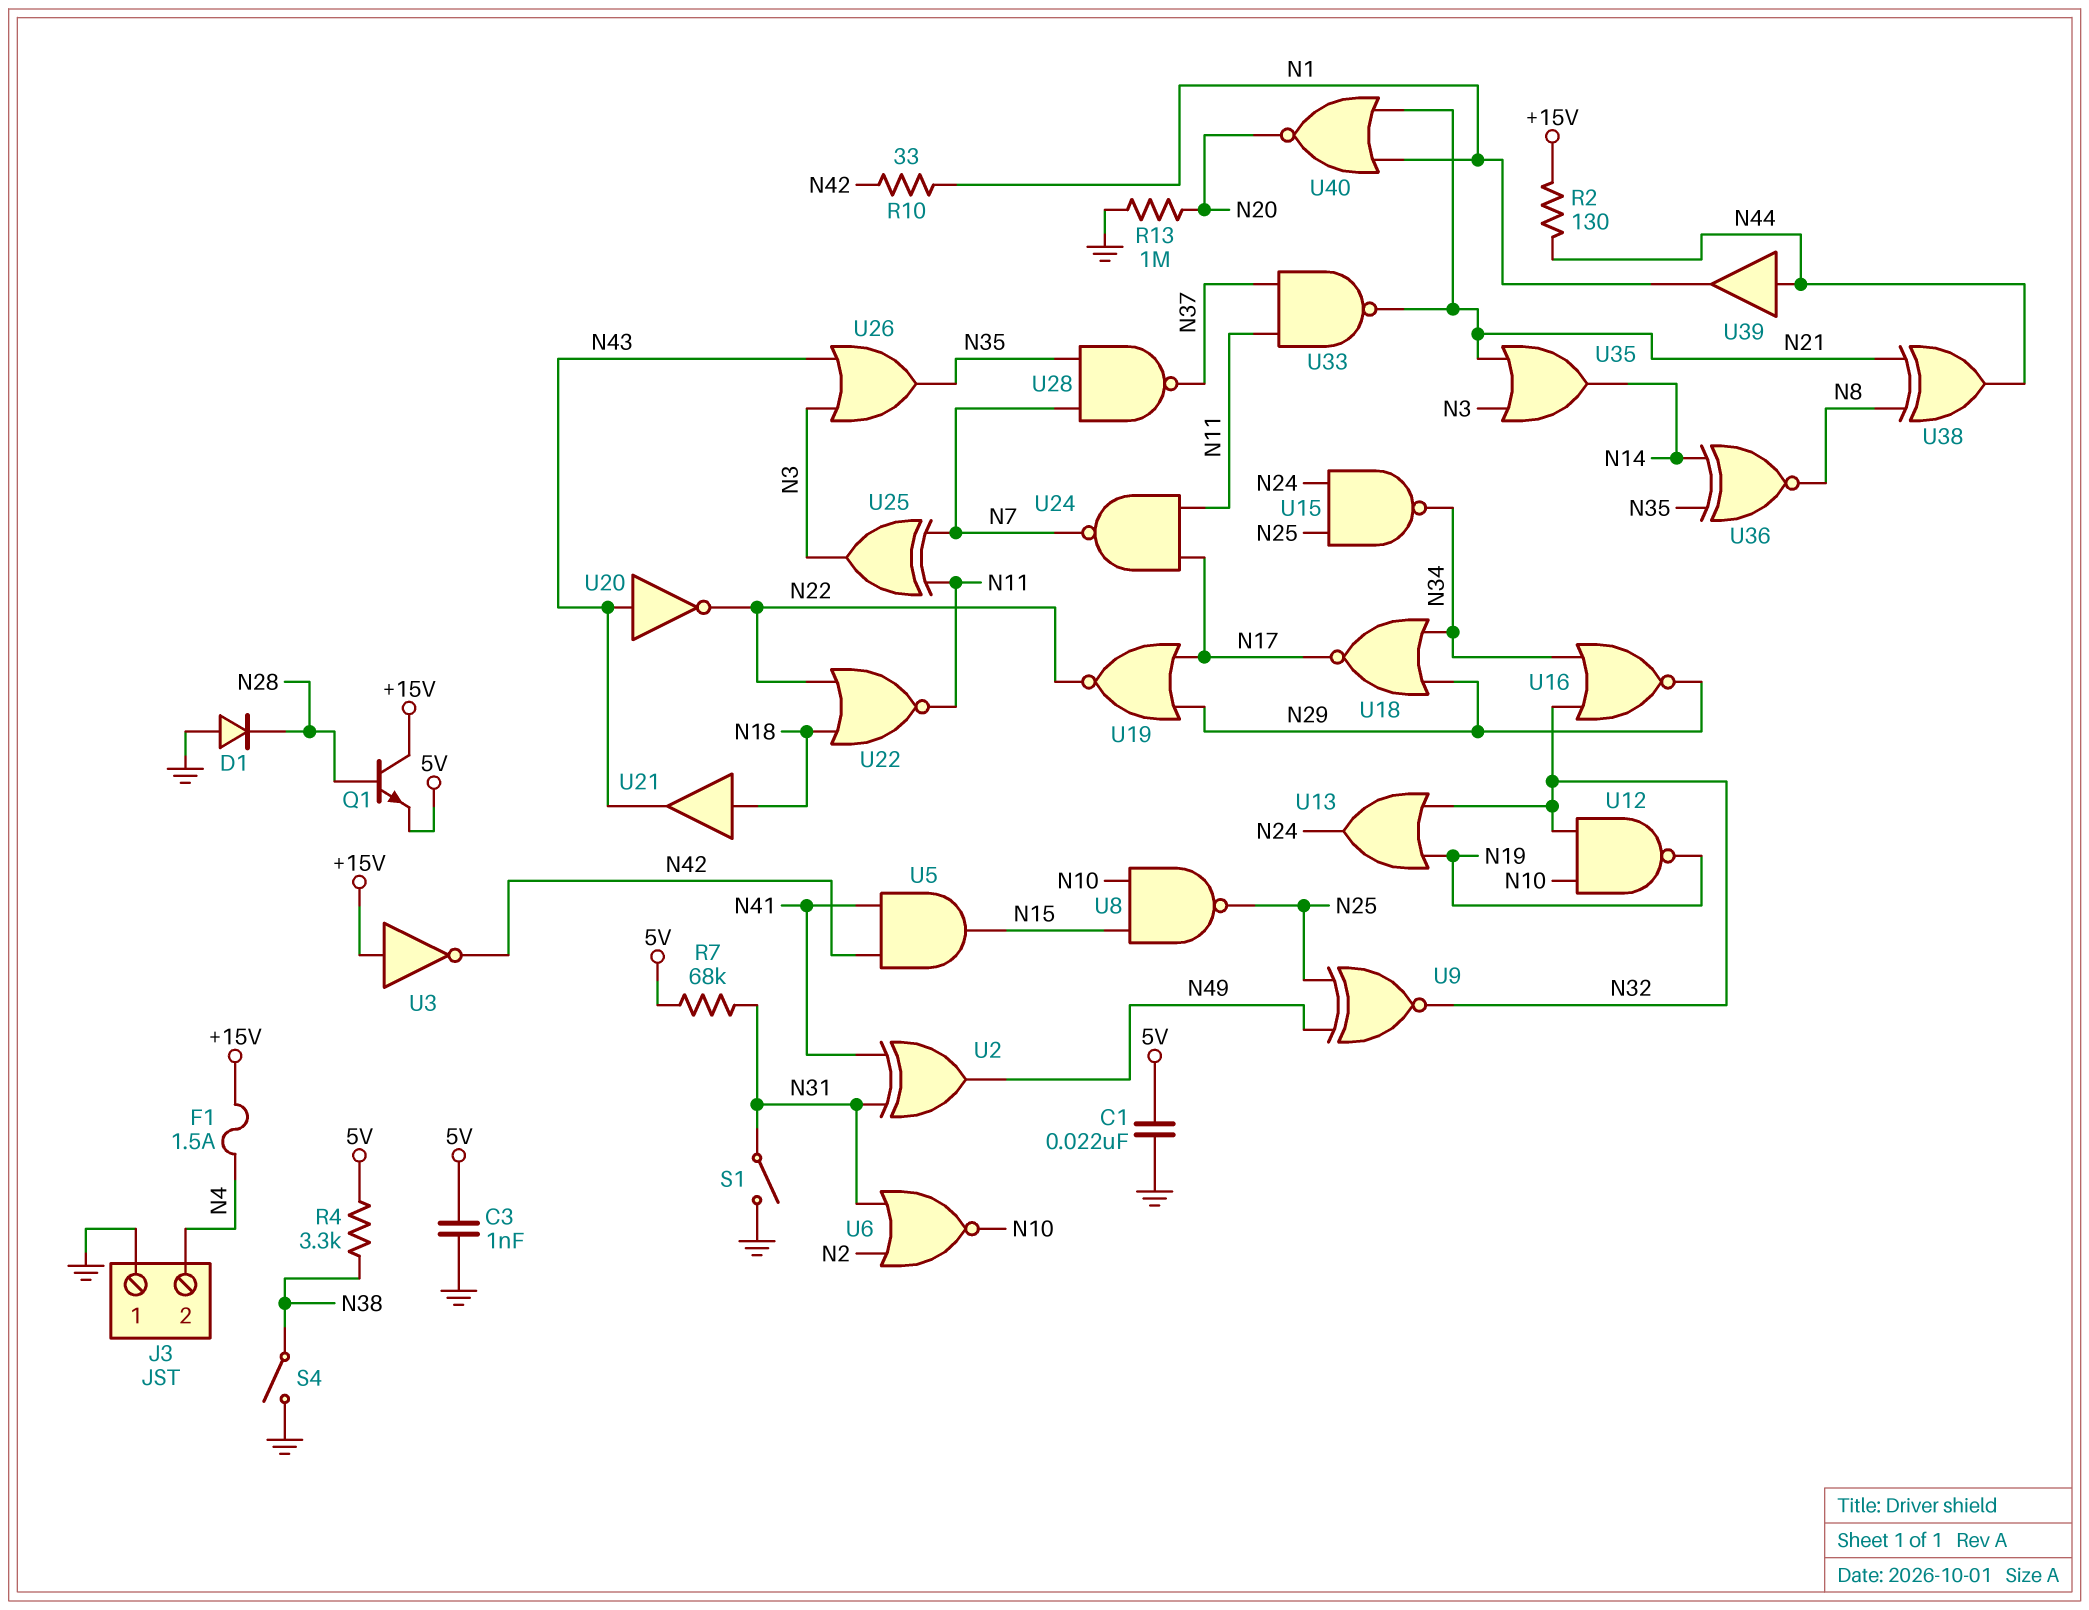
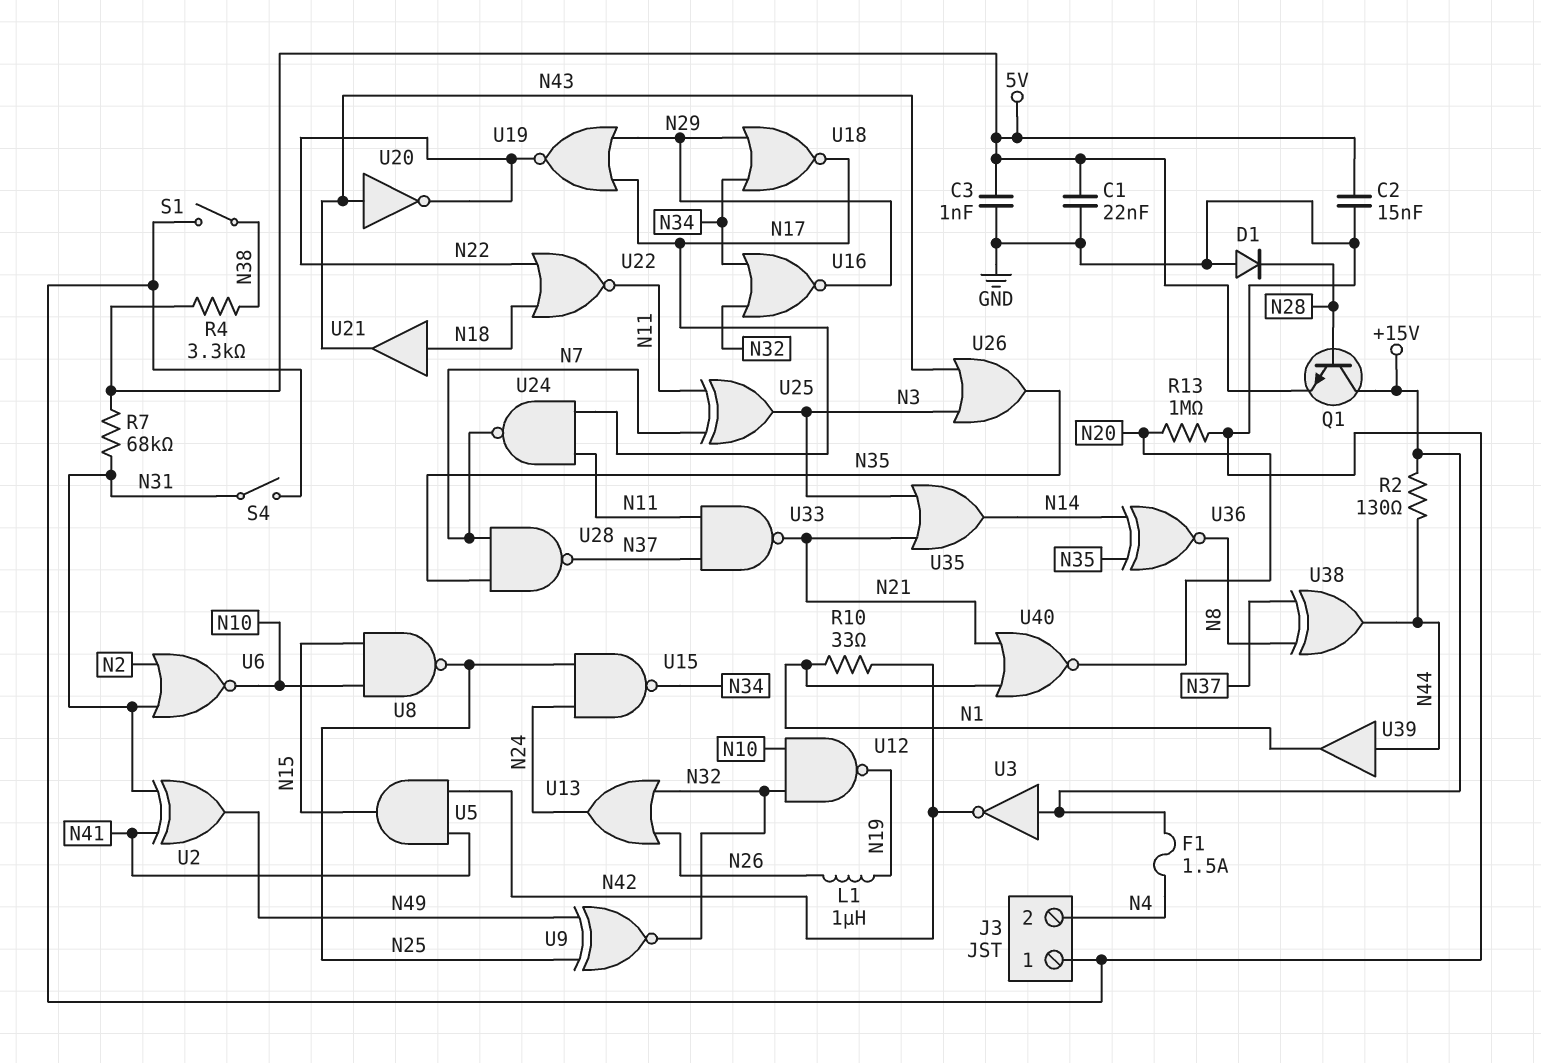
C2: none -> 15nF (5V, GND)
L1: none -> 1uH (N19, N26)
S1: switch (GND, N31) -> switch (GND, N38)
S4: switch (GND, N38) -> switch (GND, N31)
U13: OR (in N19, in N32, out N24) -> OR (in N26, in N32, out N24)
U38: XOR (in N8, in N21, out N44) -> XOR (in N8, in N37, out N44)

